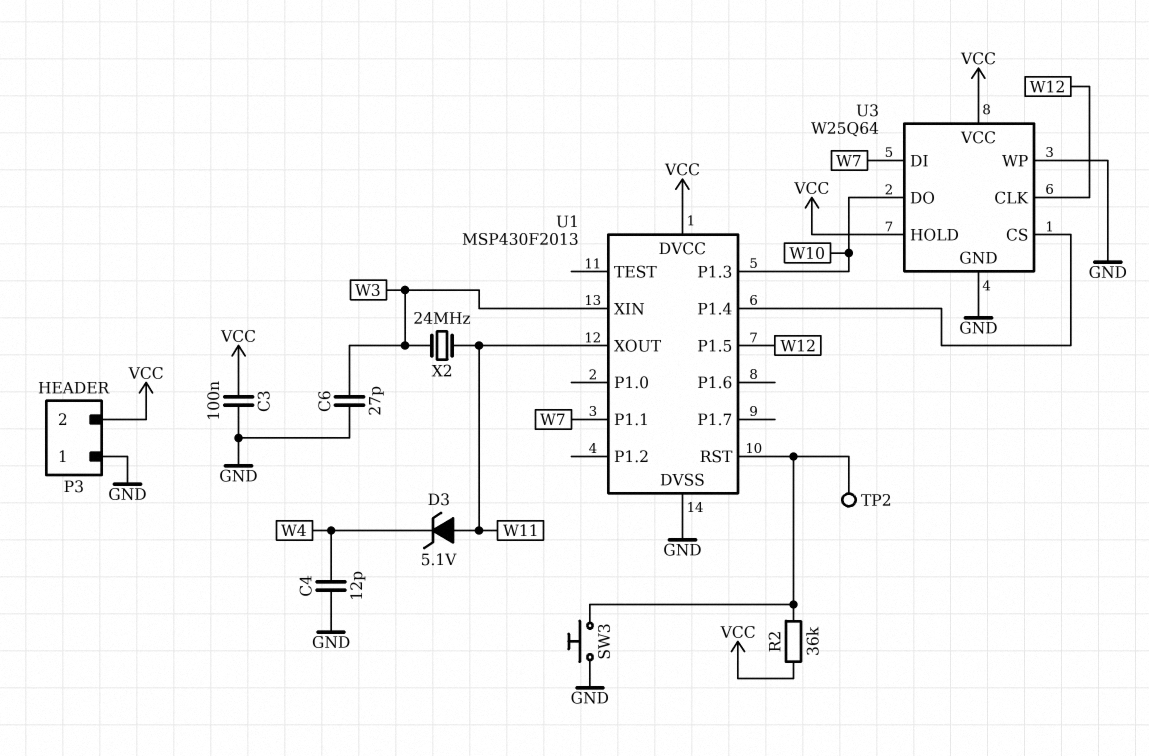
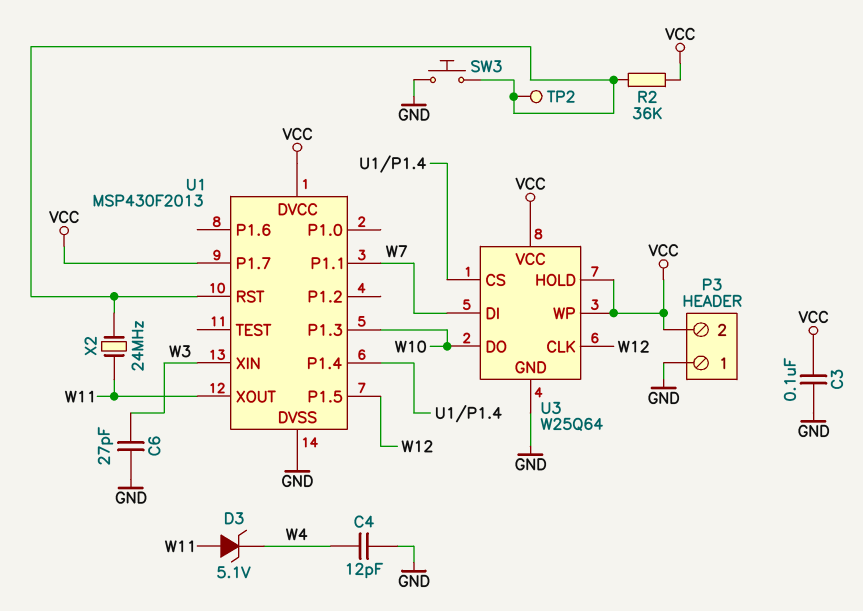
U1 pin P1.7: none -> VCC
U3 pin WP: GND -> VCC
X2: 24MHz (W3, W11) -> 24MHz (U1/RST, W11)

